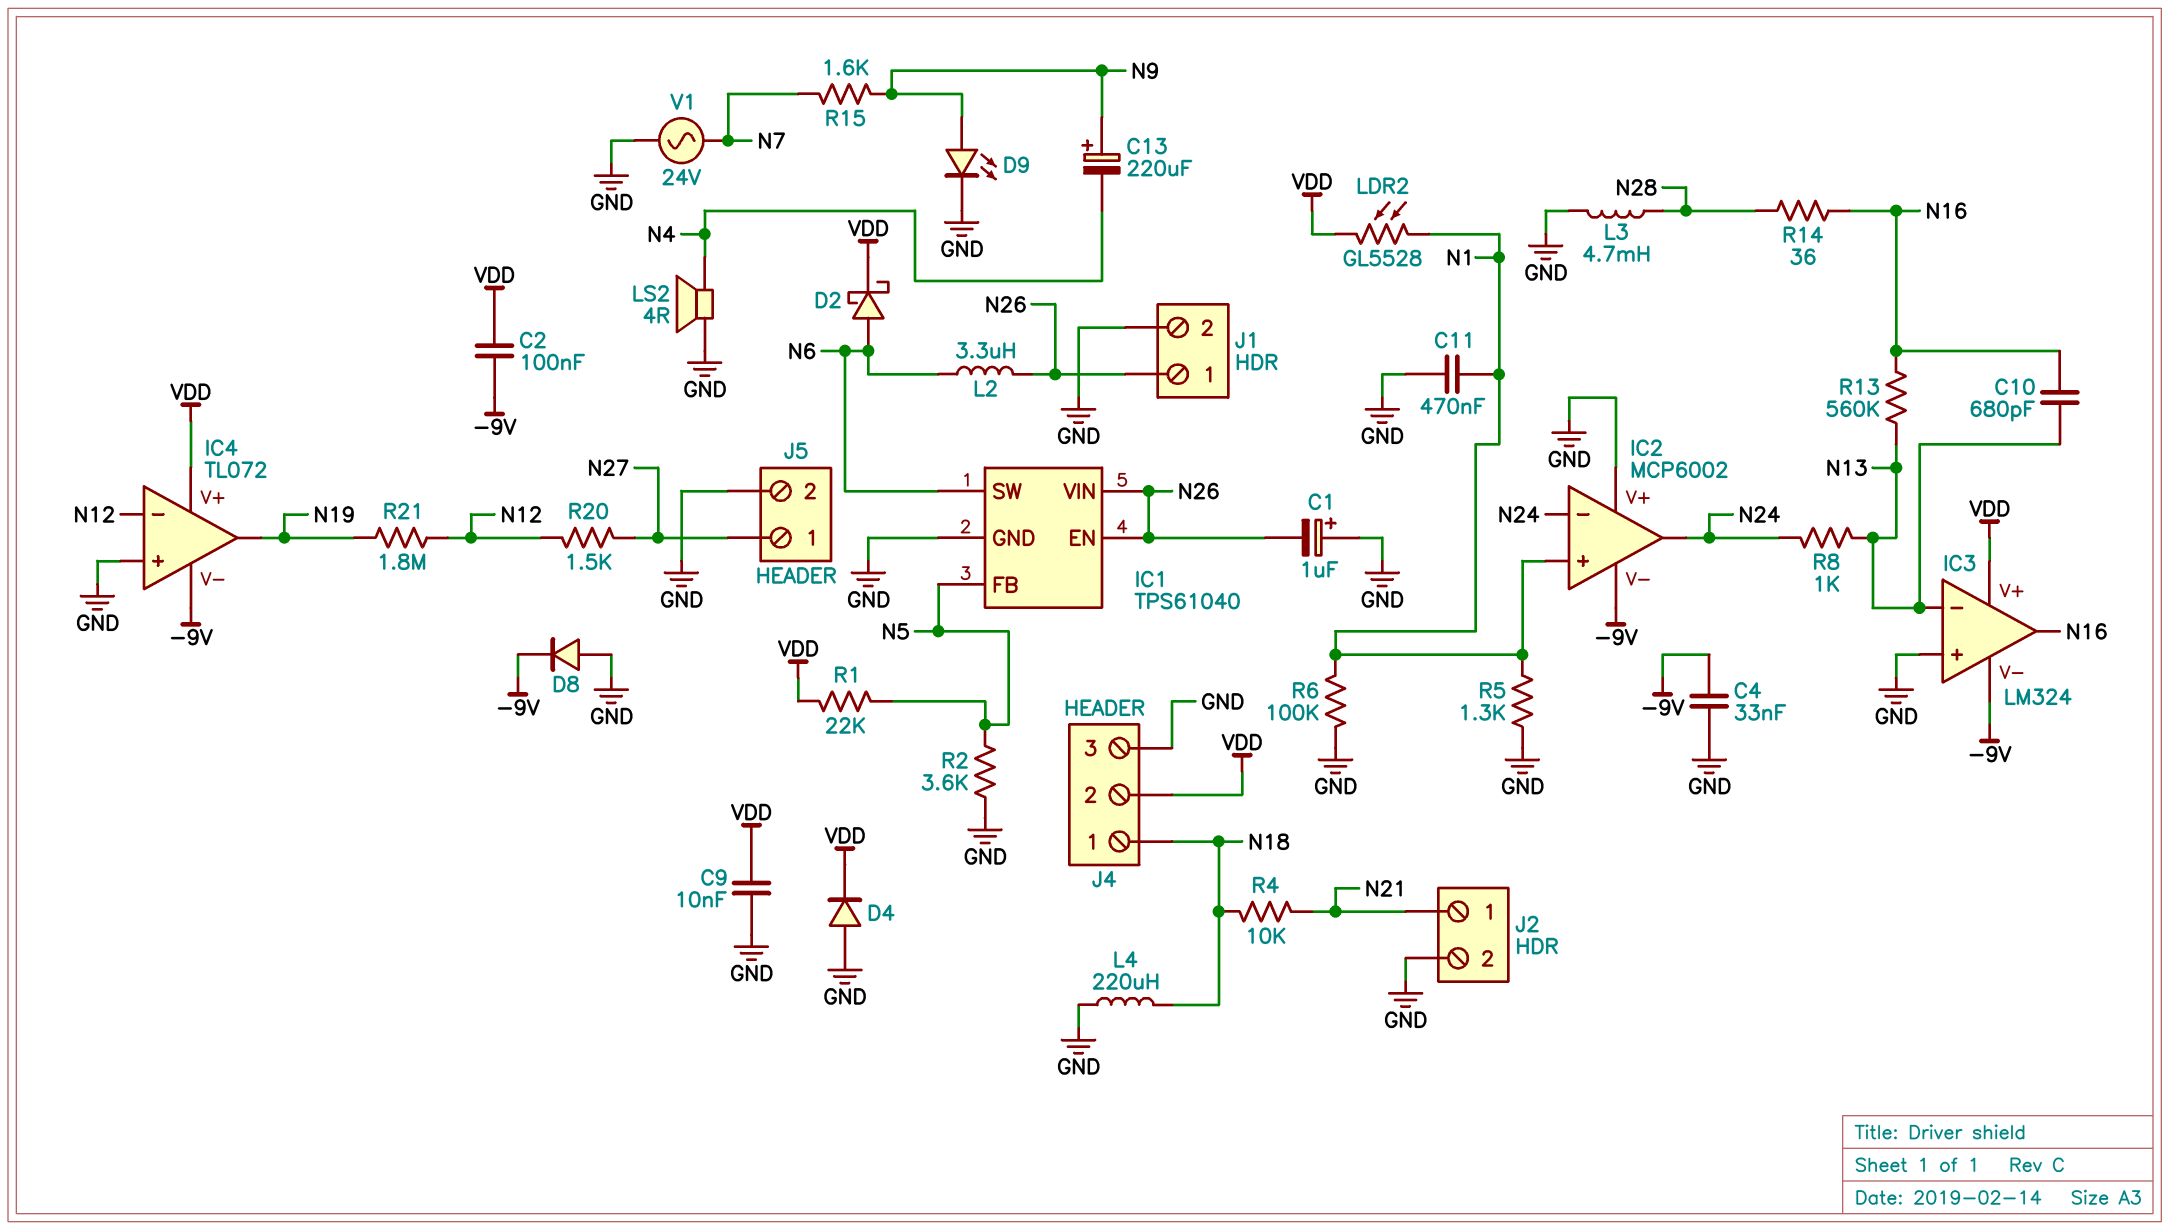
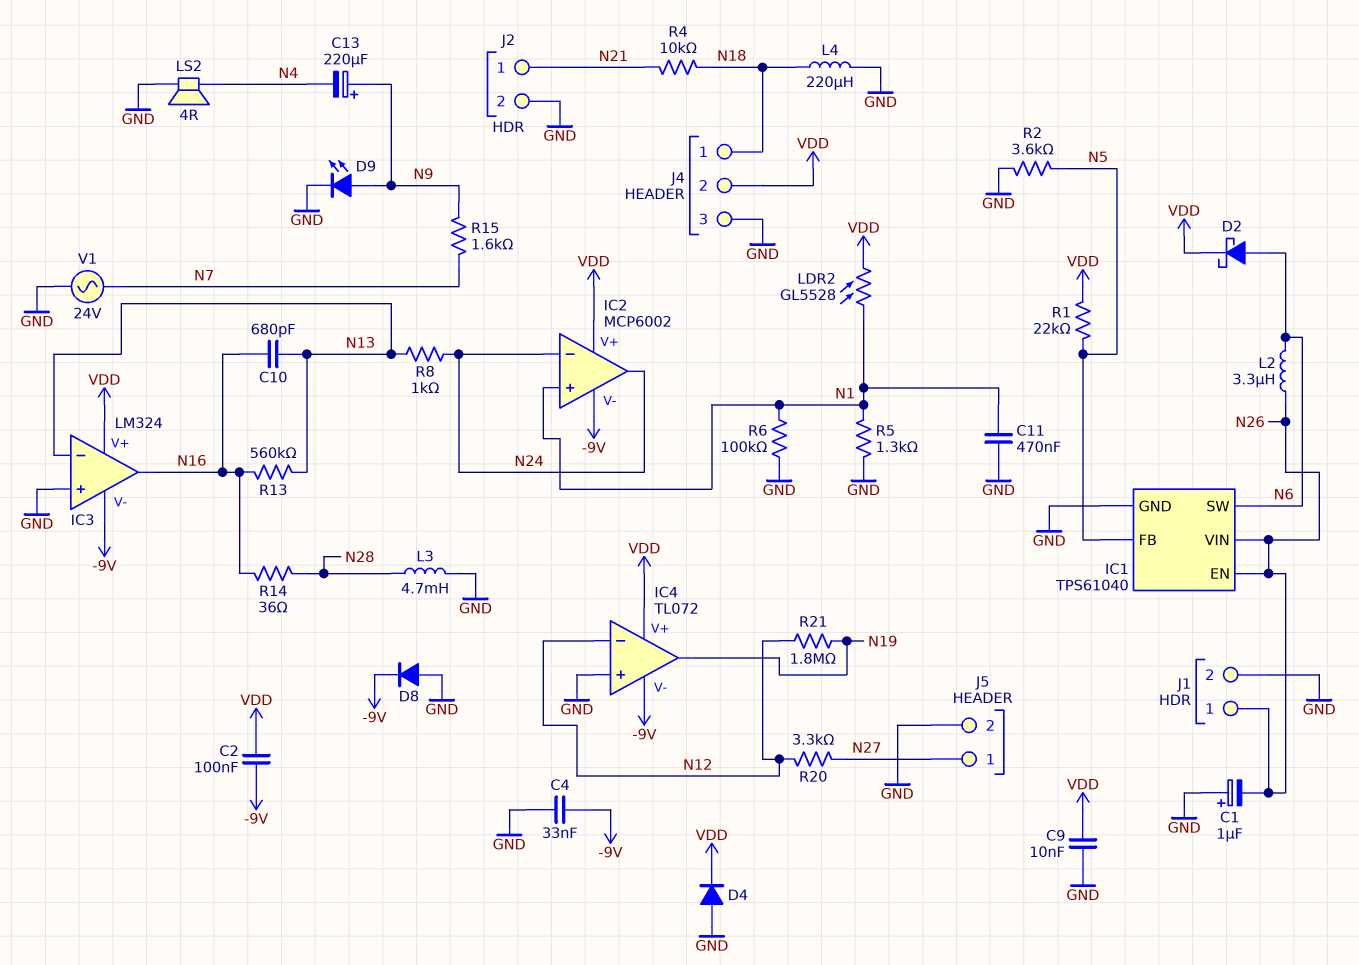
IC2 pin V+: GND -> VDD
R20: 1.5k (N12, N27) -> 3.3k (N12, N27)

